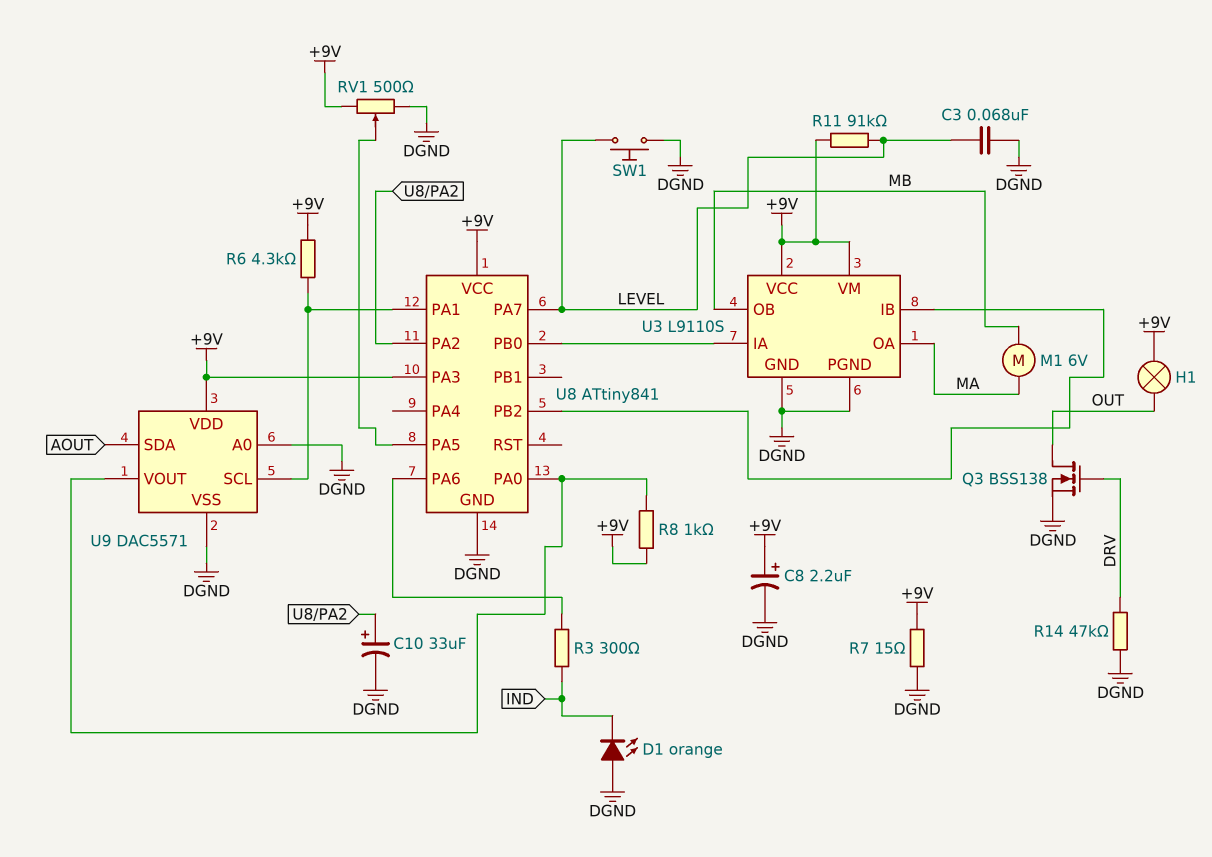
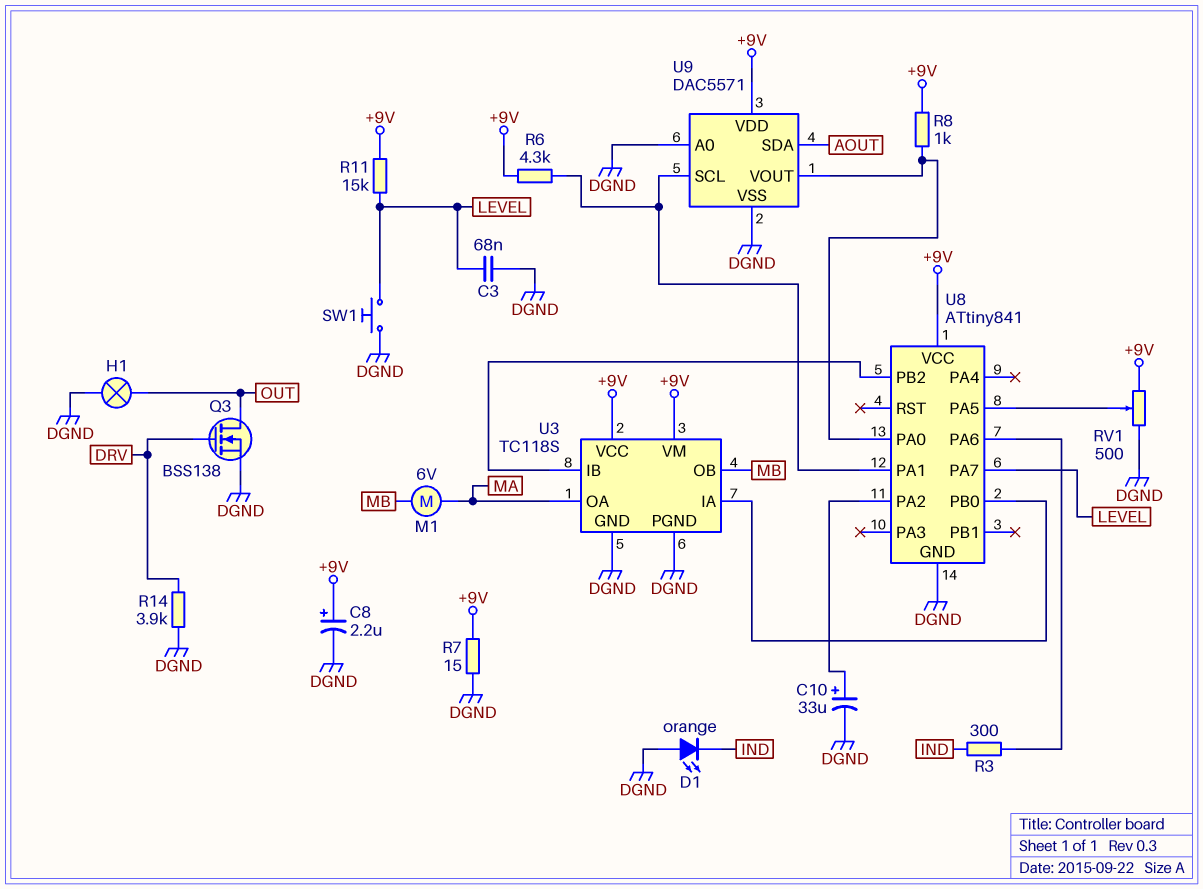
H1: lamp (+9V, OUT) -> lamp (DGND, OUT)
R11: 91k (+9V, LEVEL) -> 15k (+9V, LEVEL)
R14: 47k (DGND, DRV) -> 3.9k (DGND, DRV)
U3: L9110S -> TC118S
U8 pin PA3: +9V -> none

